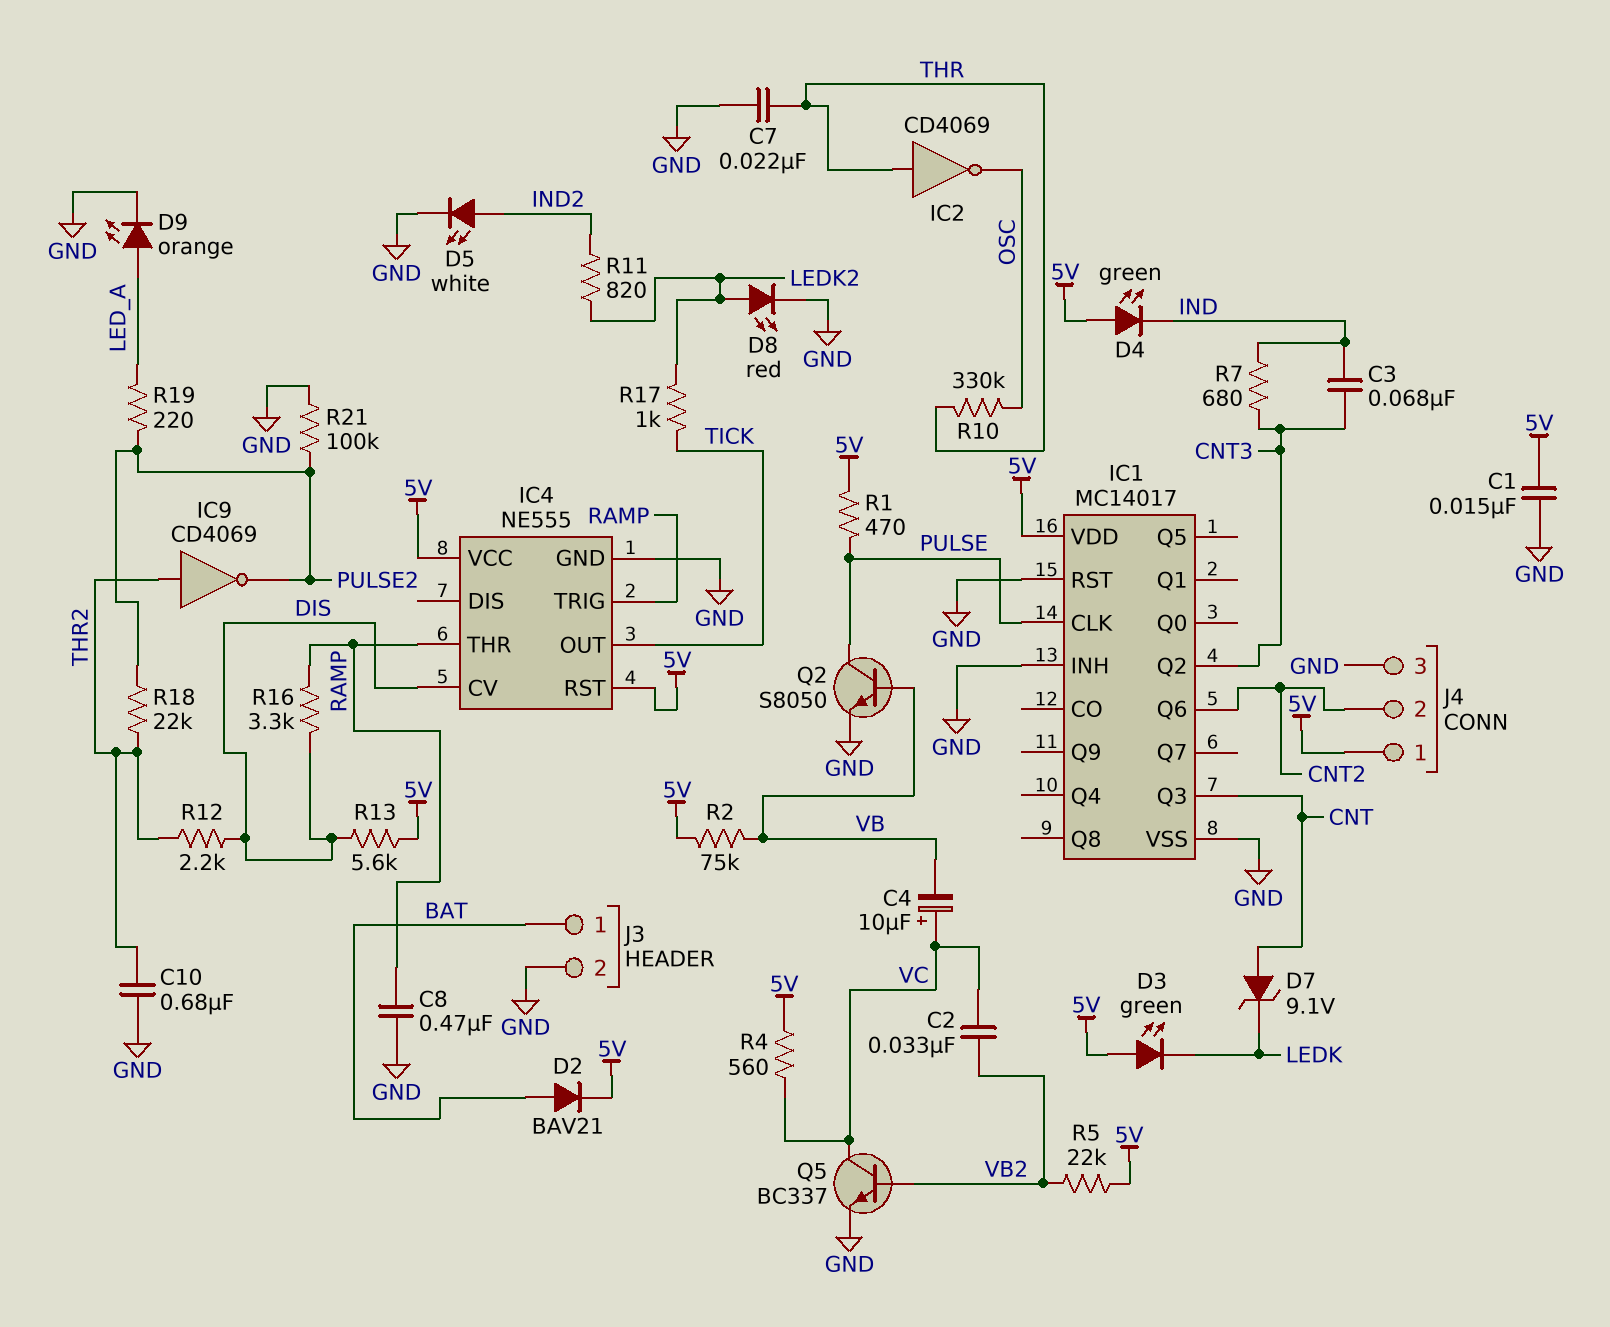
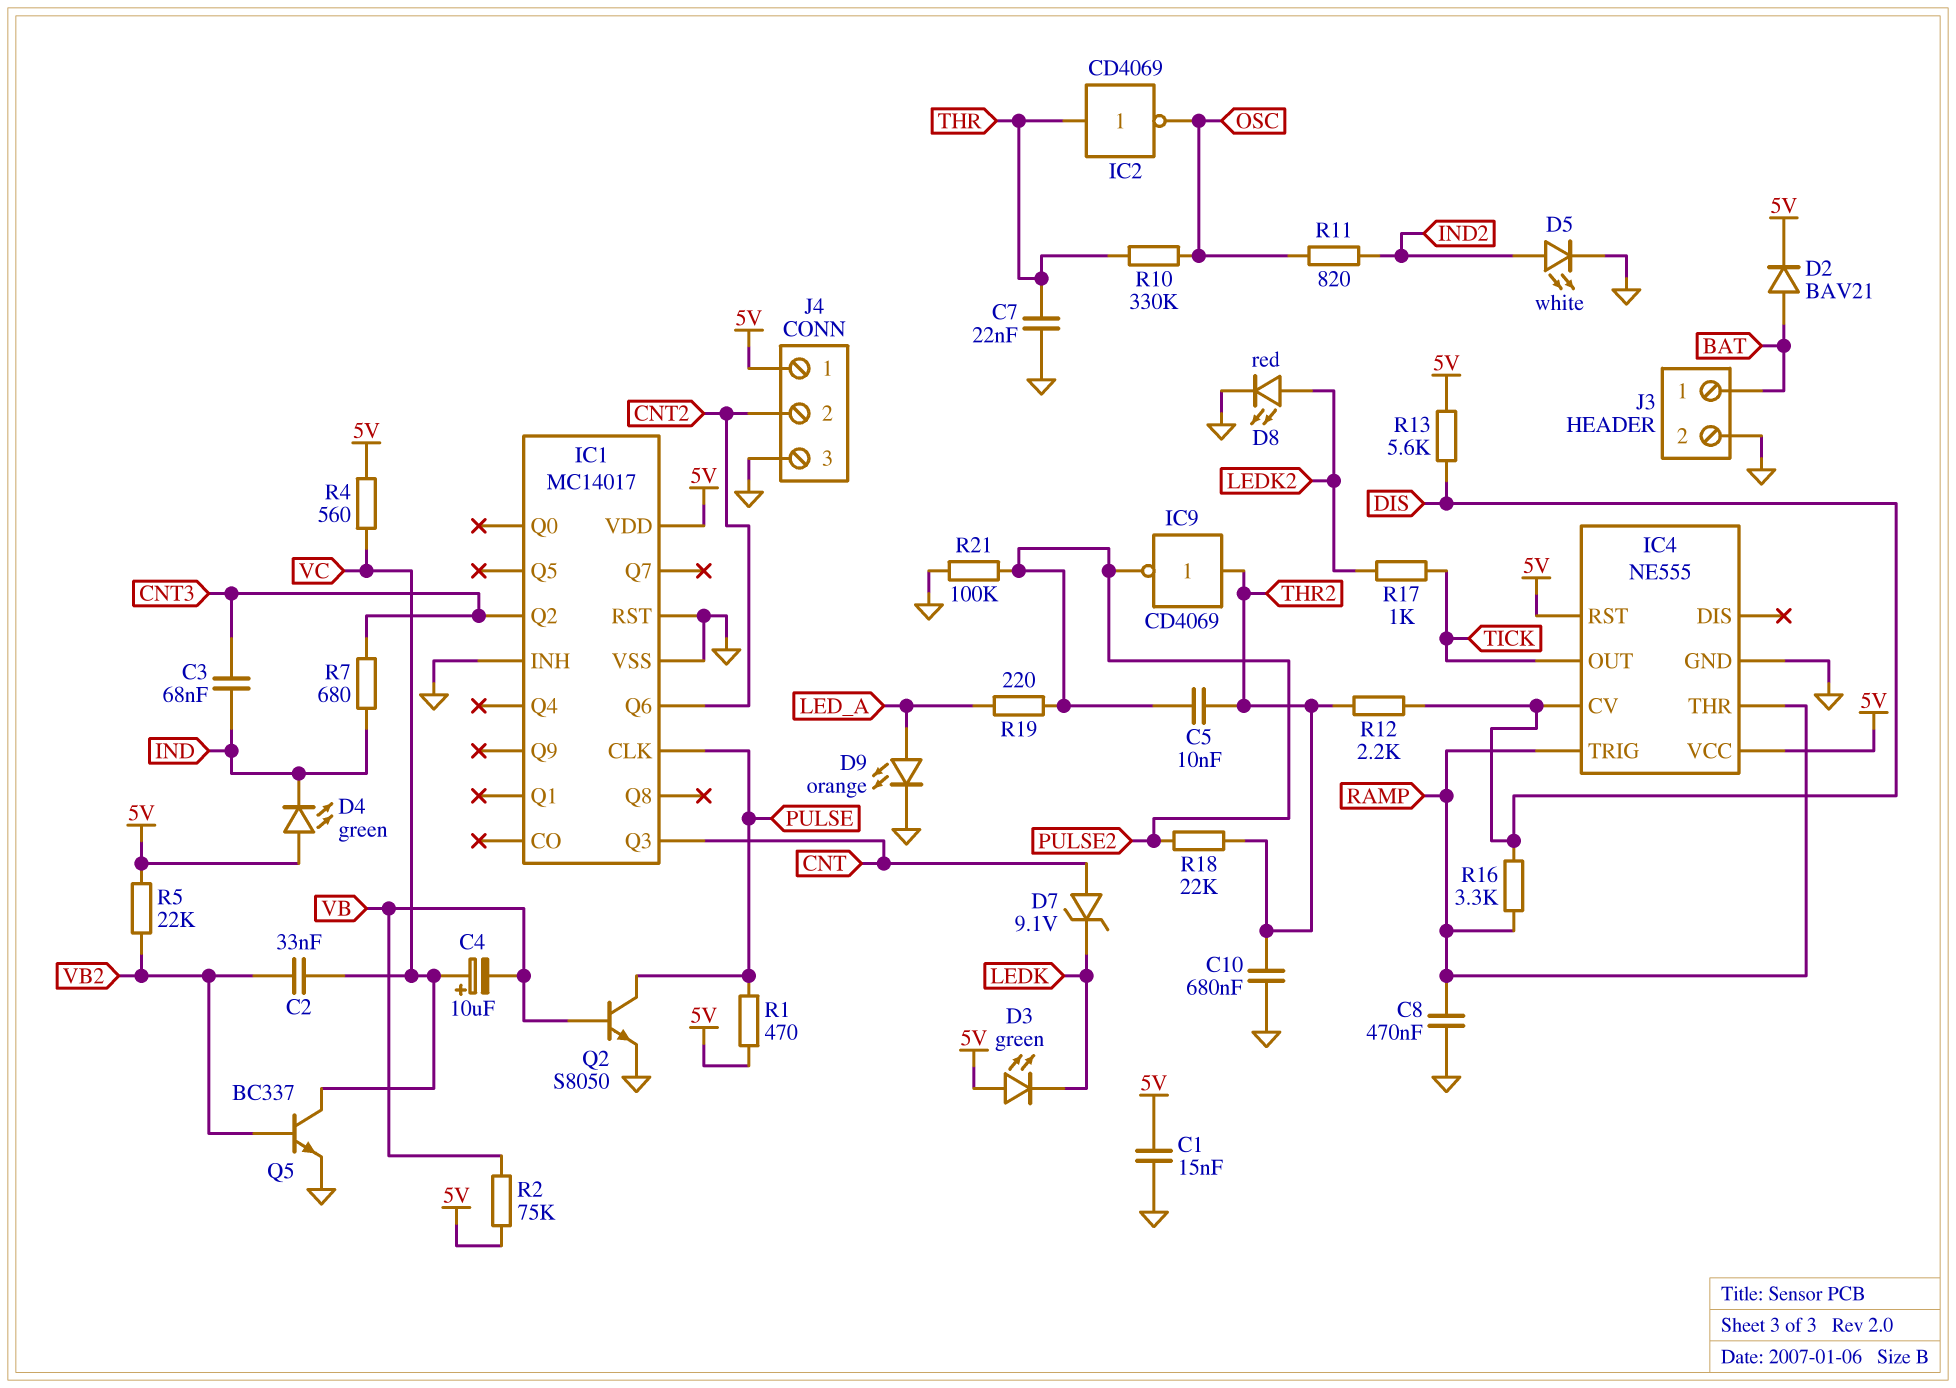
C5: none -> 10nF (PULSE2, THR2)
R11: 820 (IND2, LEDK2) -> 820 (IND2, OSC)

